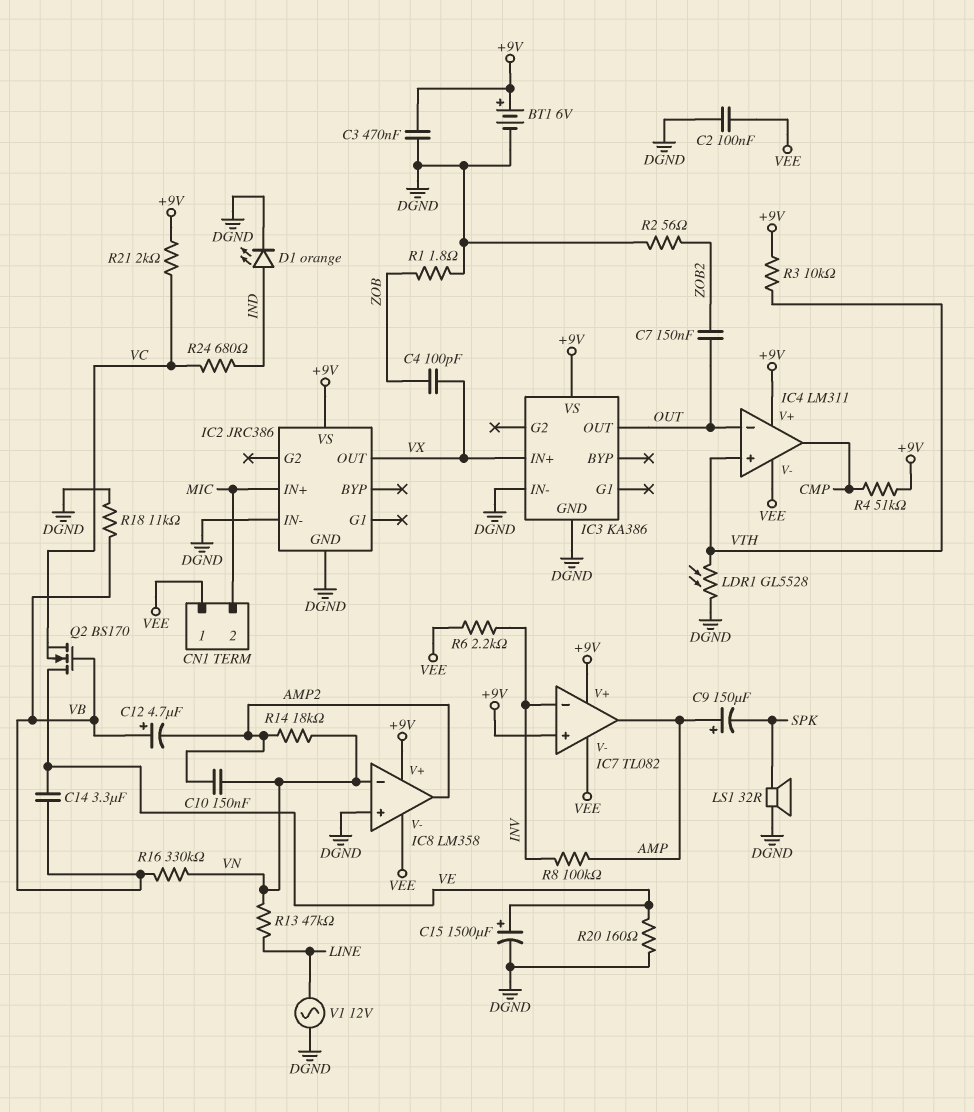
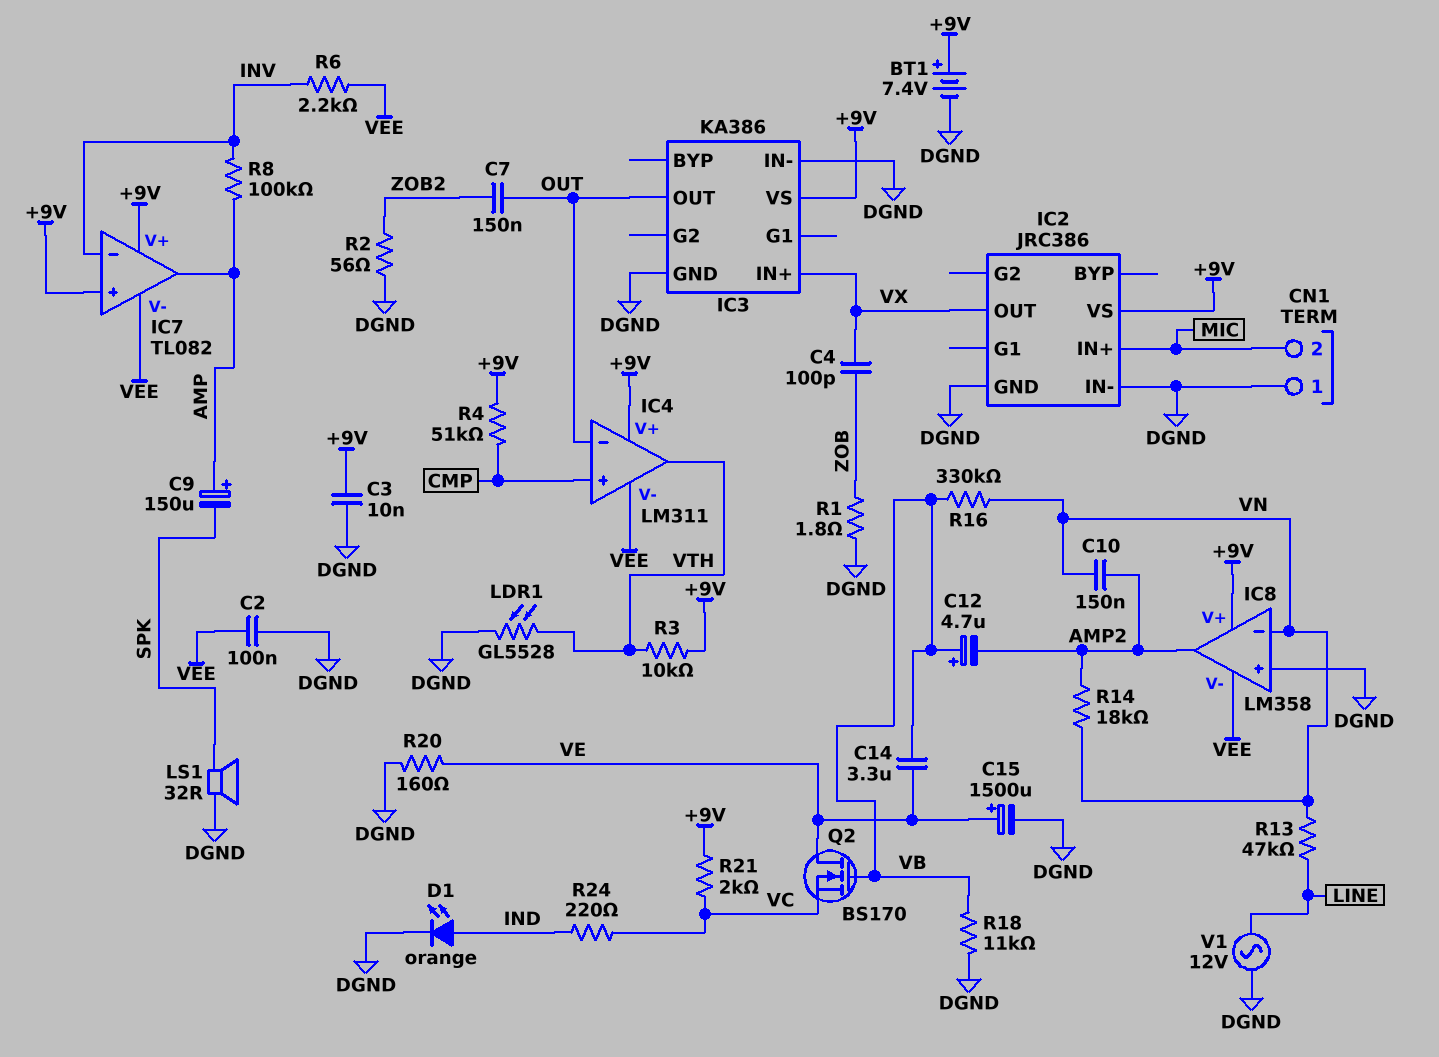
BT1: 6V (plus +9V, minus DGND) -> 7.4V (plus +9V, minus DGND)
C3: 470nF (+9V, DGND) -> 10nF (+9V, DGND)
CN1 pin 1: VEE -> DGND
IC4 pin in+: VTH -> CMP
IC4 pin out: CMP -> VTH
R24: 680 (IND, VC) -> 220 (IND, VC)

